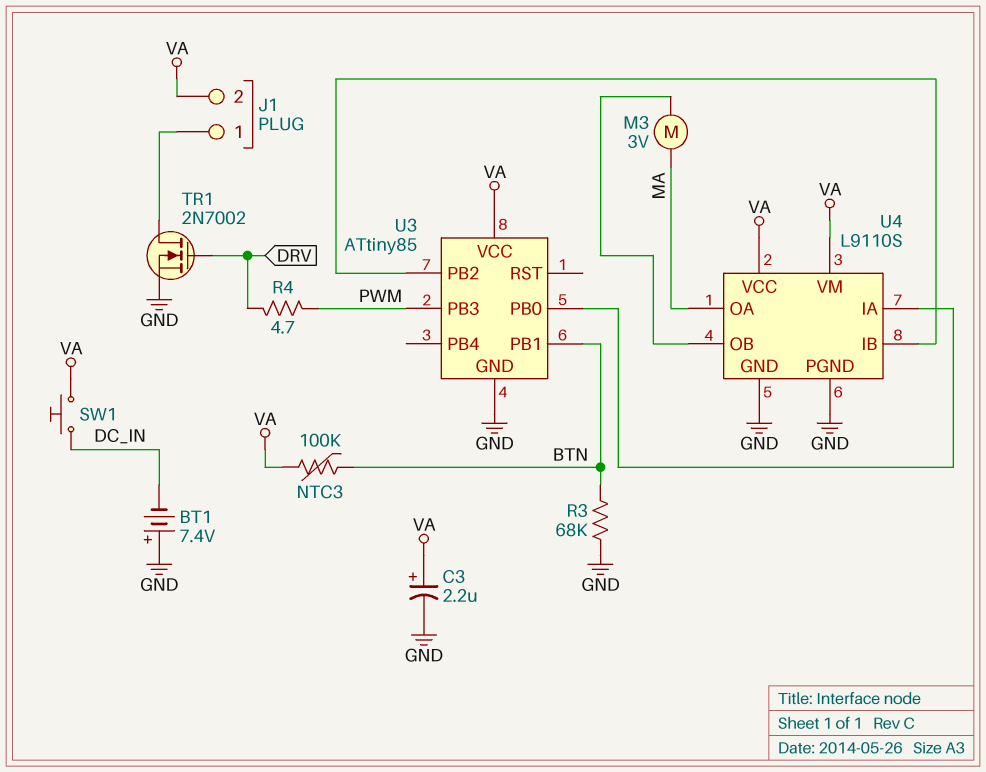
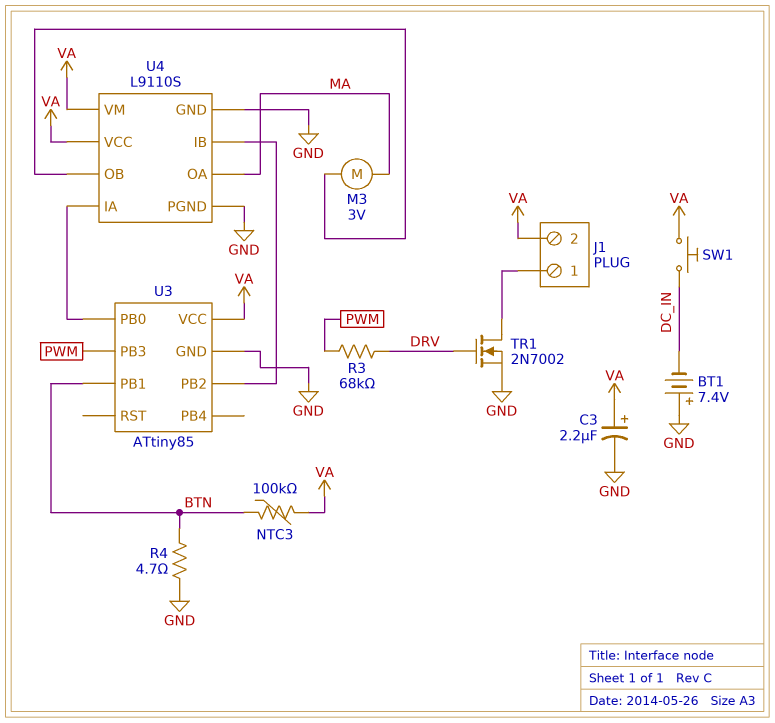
R3: 68k (BTN, GND) -> 68k (DRV, PWM)
R4: 4.7 (DRV, PWM) -> 4.7 (BTN, GND)

